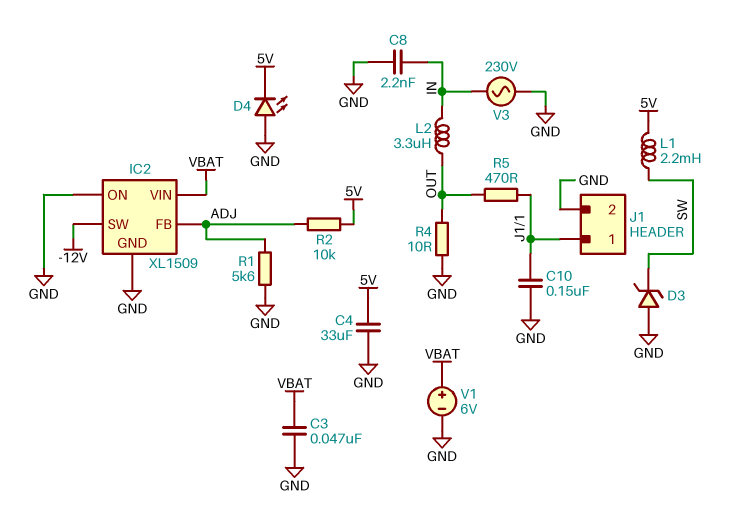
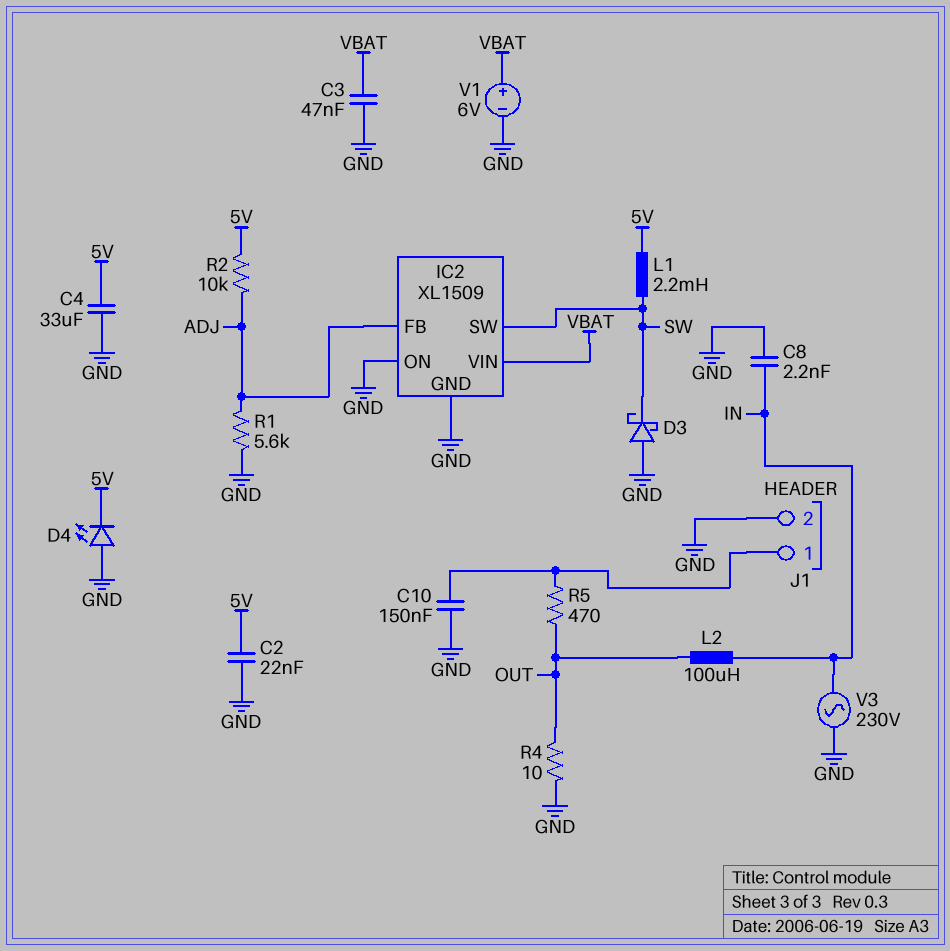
C2: none -> 22nF (5V, GND)
D3: zener (A GND, K SW) -> schottky (A GND, K SW)
IC2 pin SW: -12V -> SW
L2: 3.3uH (IN, OUT) -> 100uH (IN, OUT)

